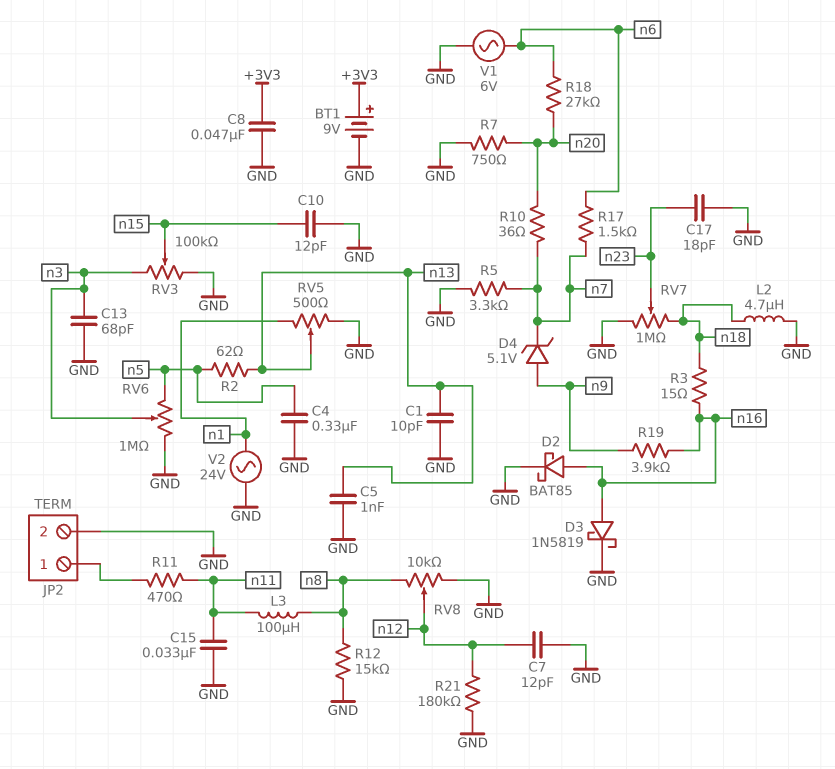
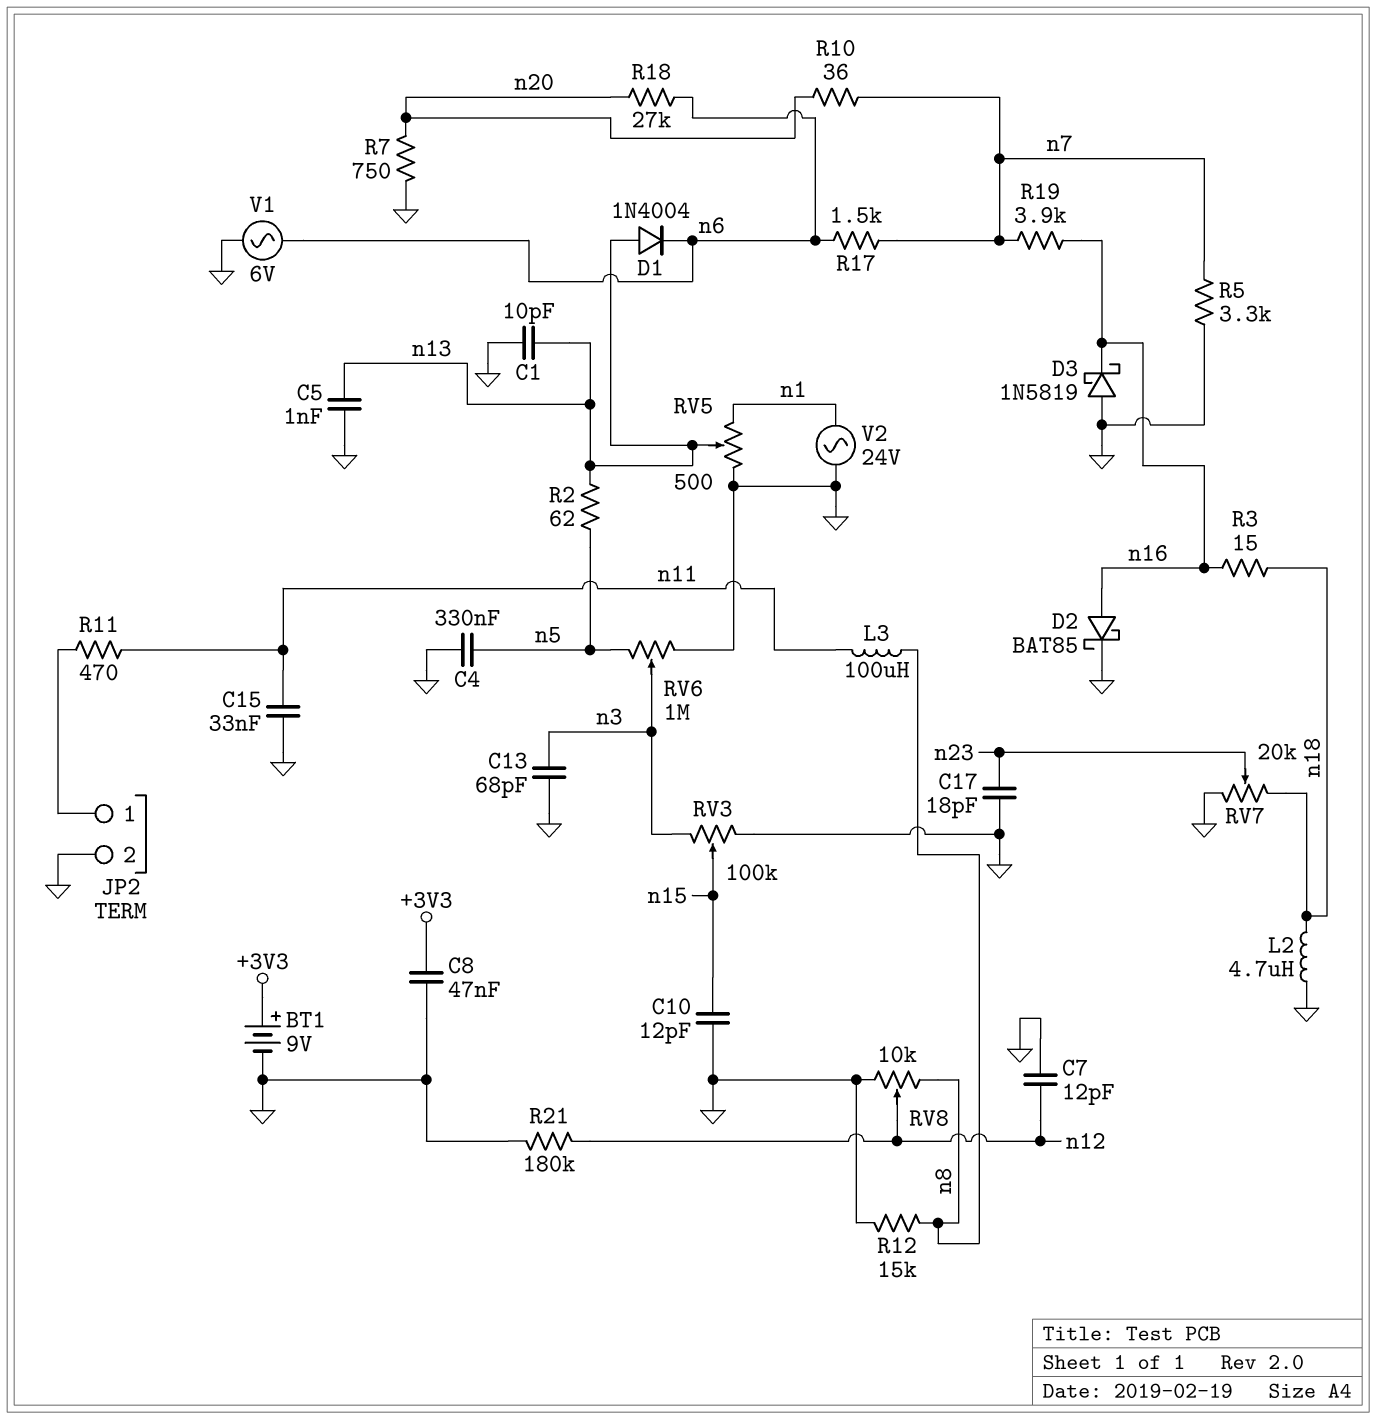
D1: none -> diode 1N4004 (A n13, K n6)
D3: schottky 1N5819 (A n16, K GND) -> schottky 1N5819 (A GND, K n16)
D4: zener 5.1V (A n9, K n7) -> none
R19: 3.9k (n9, n16) -> 3.9k (n7, n16)
RV7: 1M (GND, n18, wiper n23) -> 20k (GND, n18, wiper n23)

